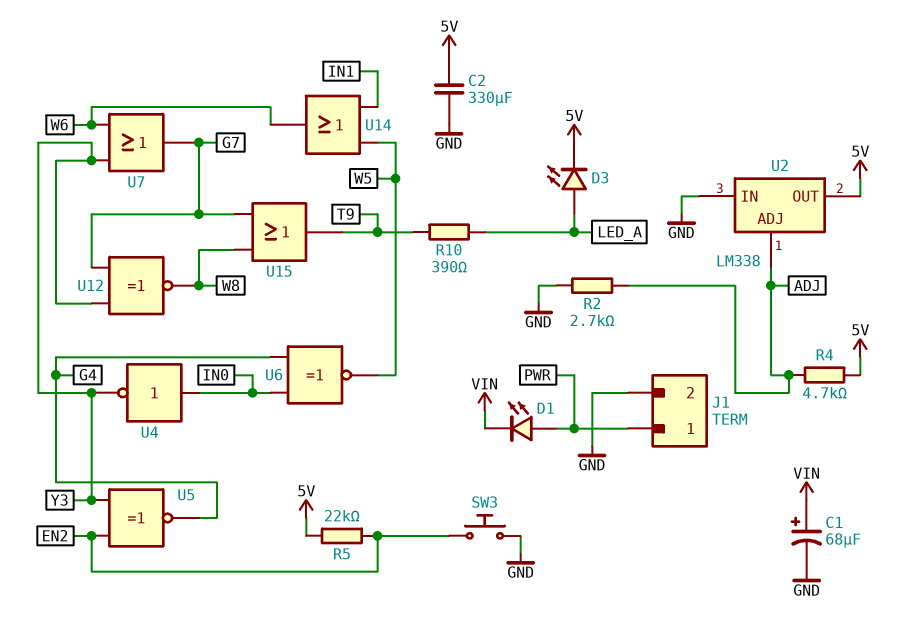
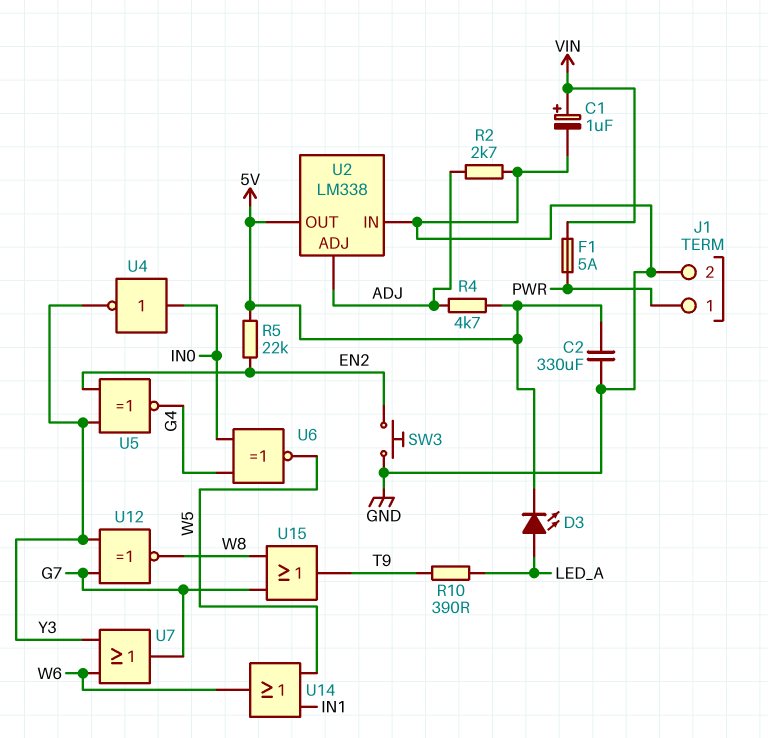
C1: 68uF (plus VIN, minus GND) -> 1uF (plus VIN, minus GND)
D1: LED (A PWR, K VIN) -> none
F1: none -> 5A (PWR, VIN)

